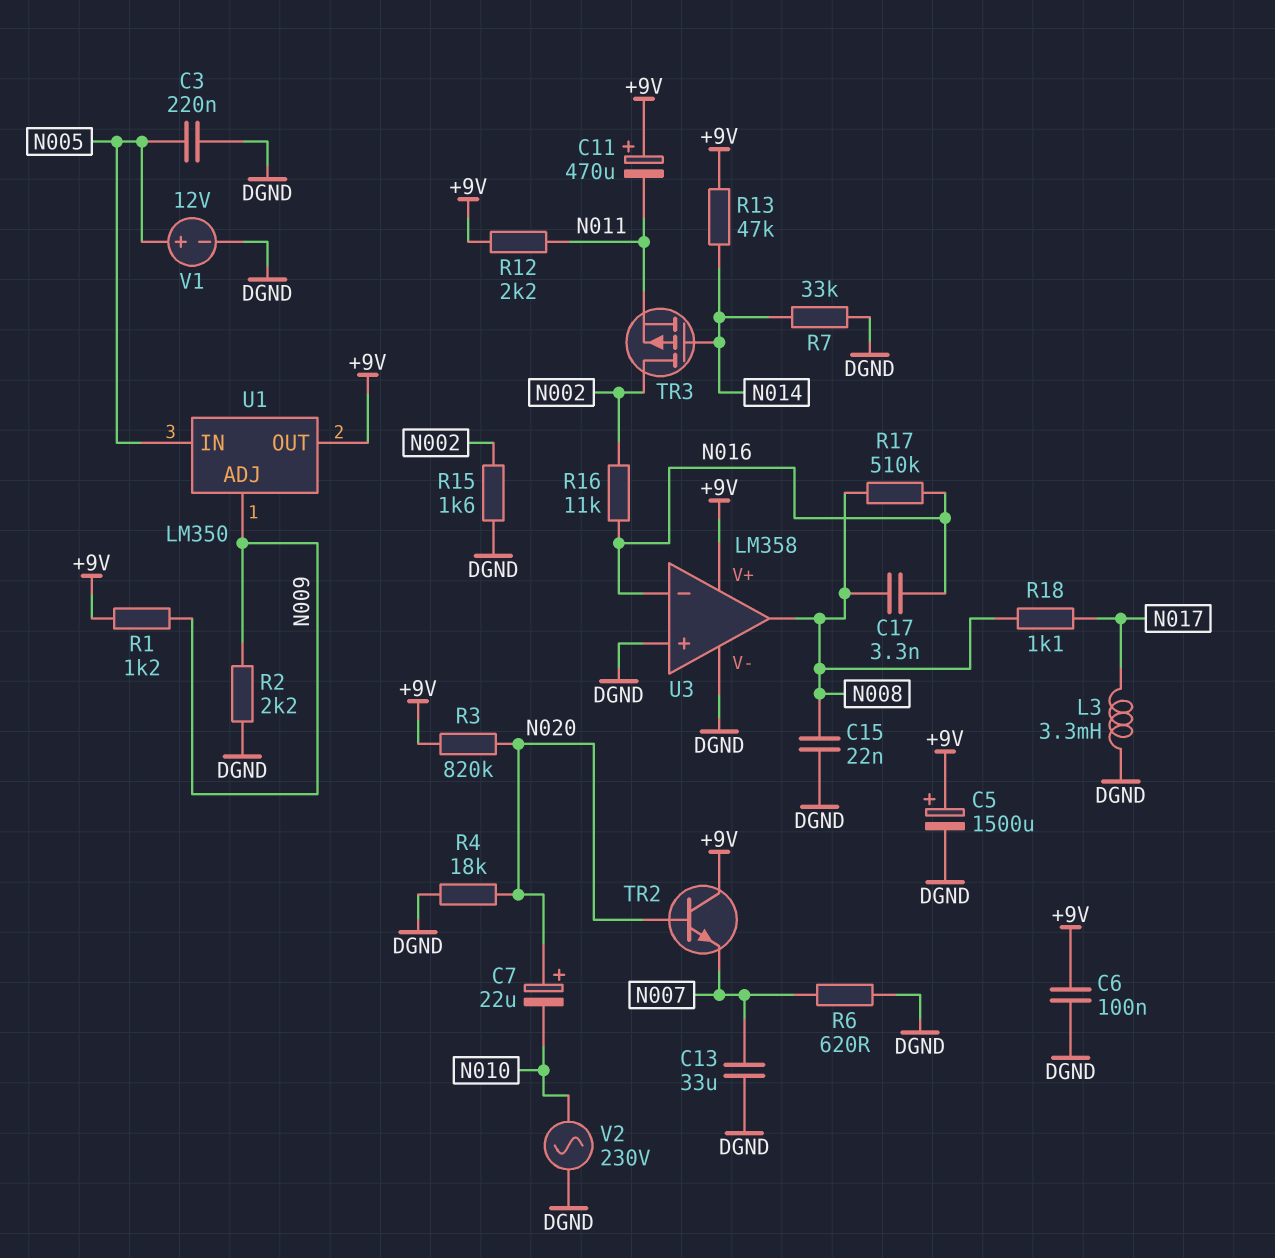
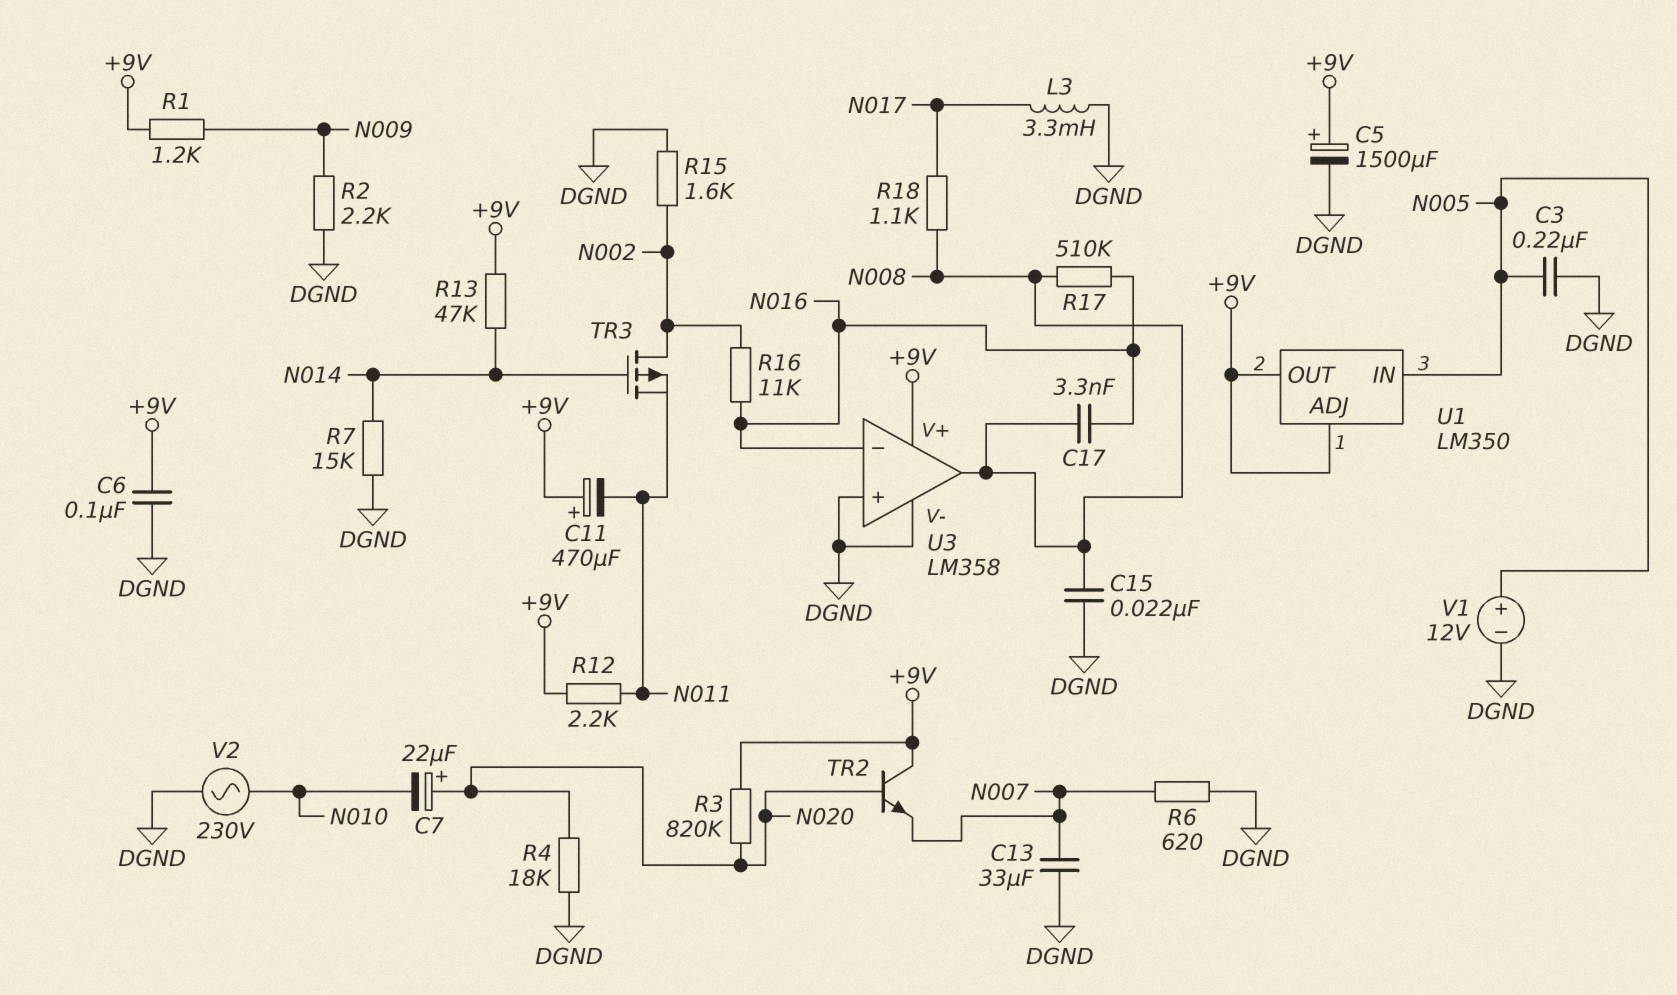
R7: 33k (DGND, N014) -> 15k (DGND, N014)
U1 pin ADJ: N009 -> +9V

